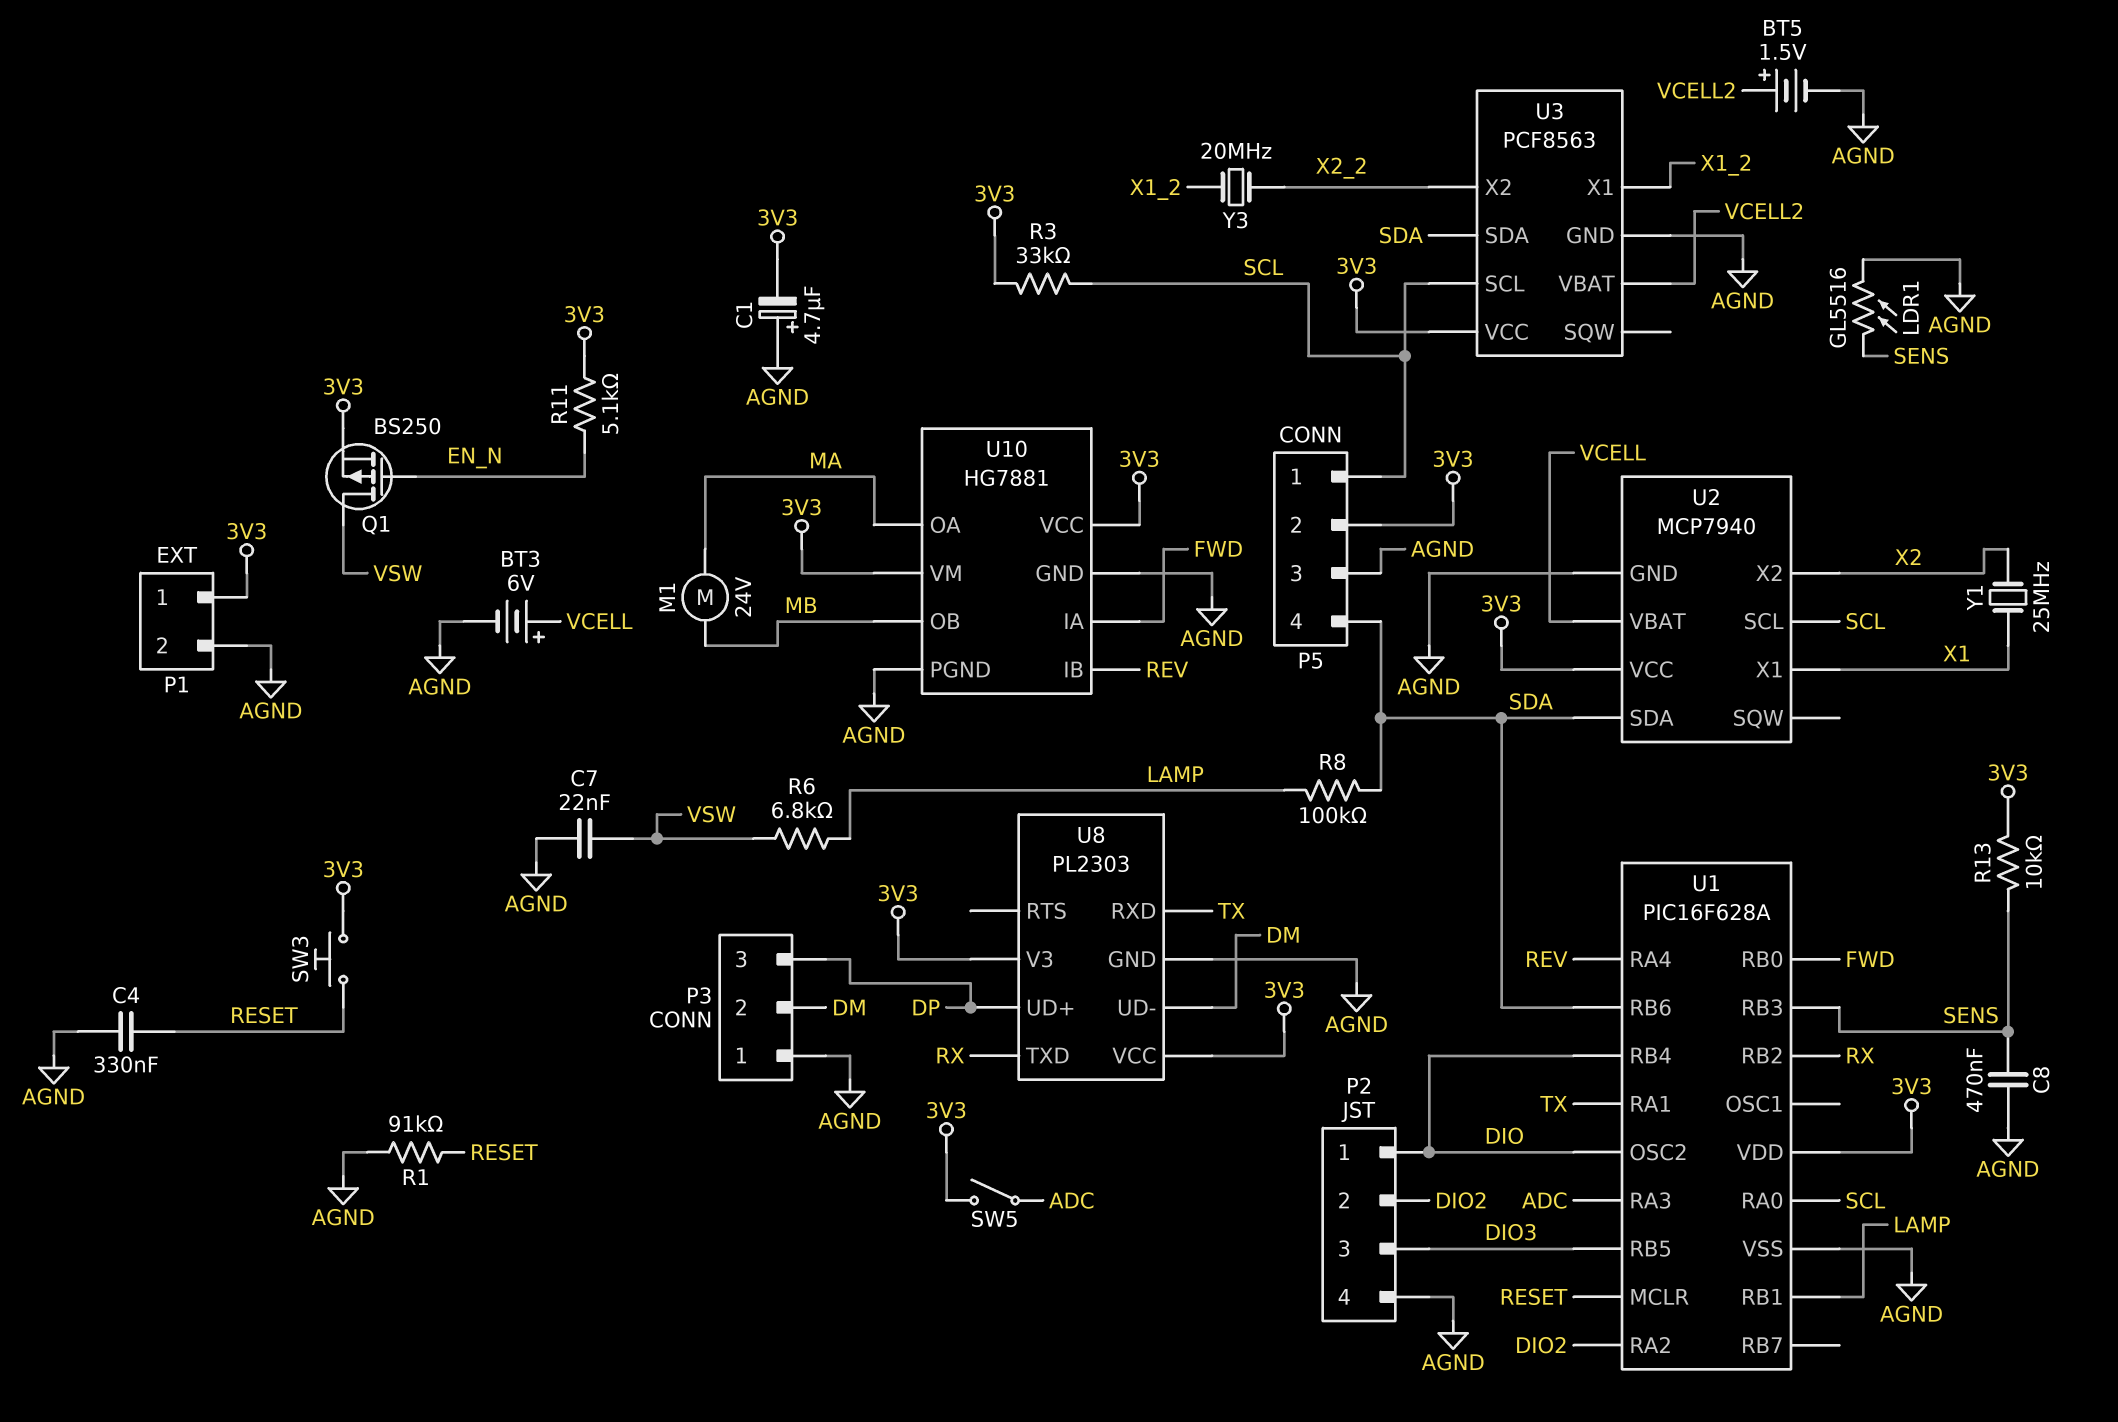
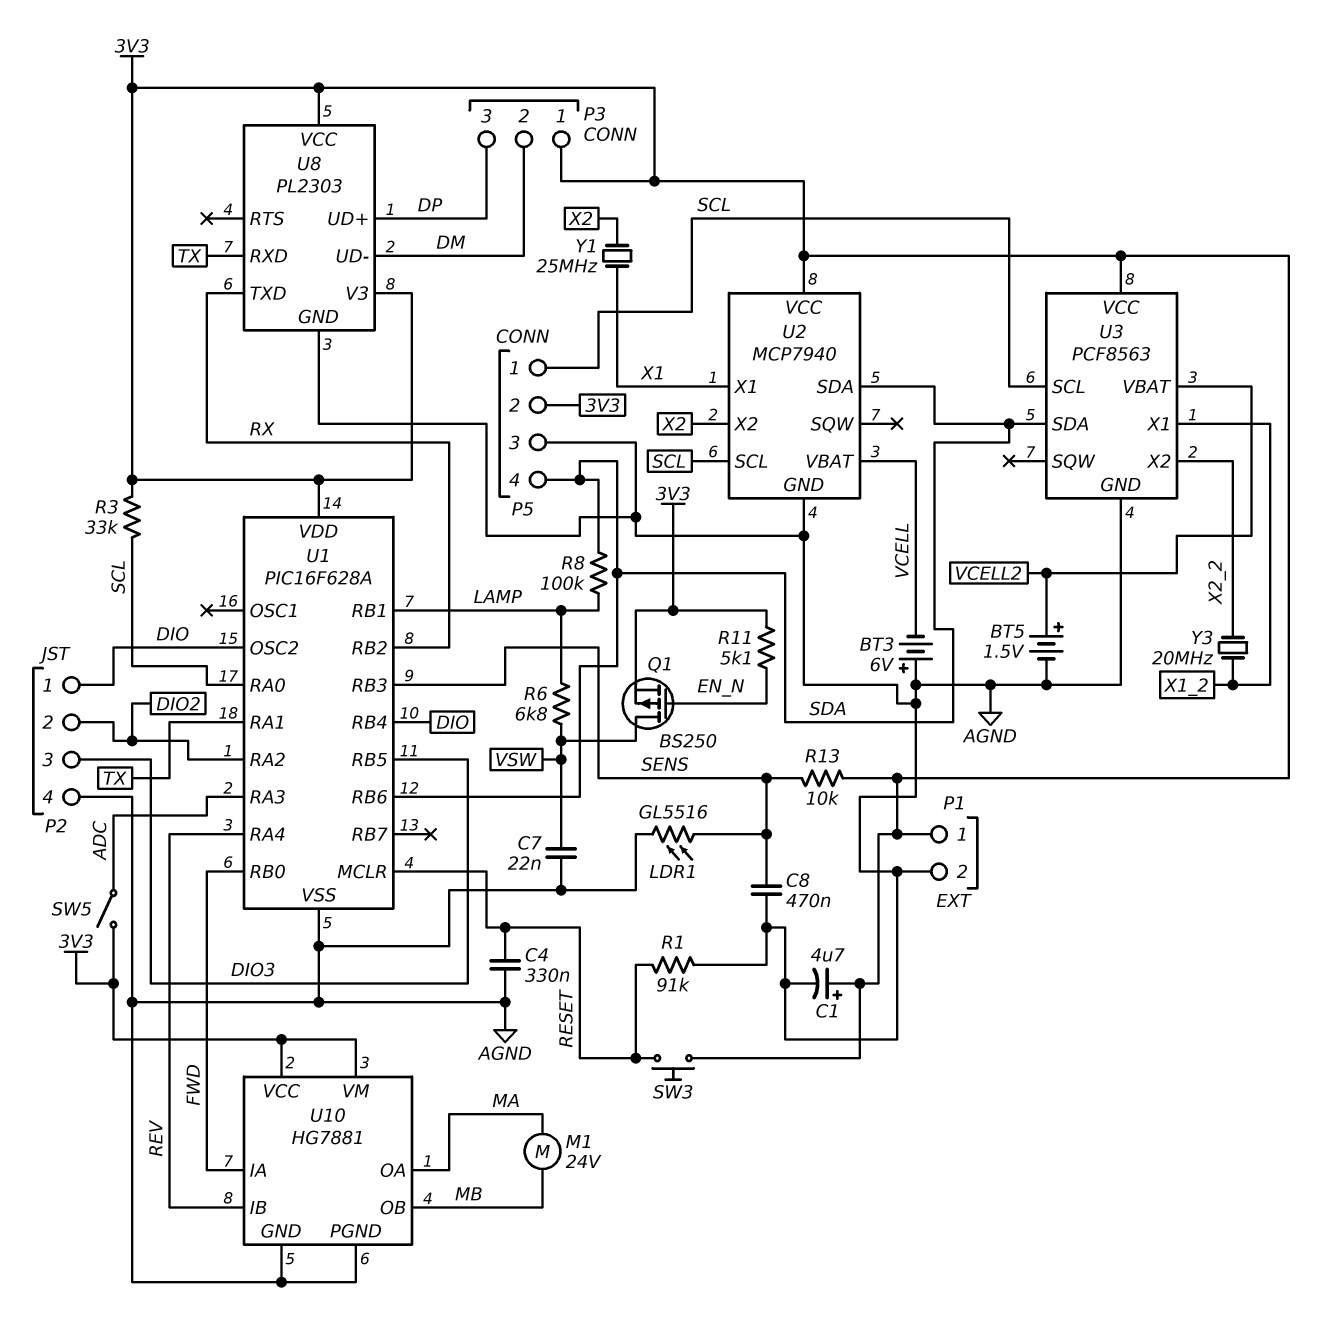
BT3: 6V (plus VCELL, minus AGND) -> 6V (plus AGND, minus VCELL)
C1: 4.7uF (plus AGND, minus 3V3) -> 4.7uF (plus 3V3, minus AGND)
P3 pin 1: AGND -> 3V3

